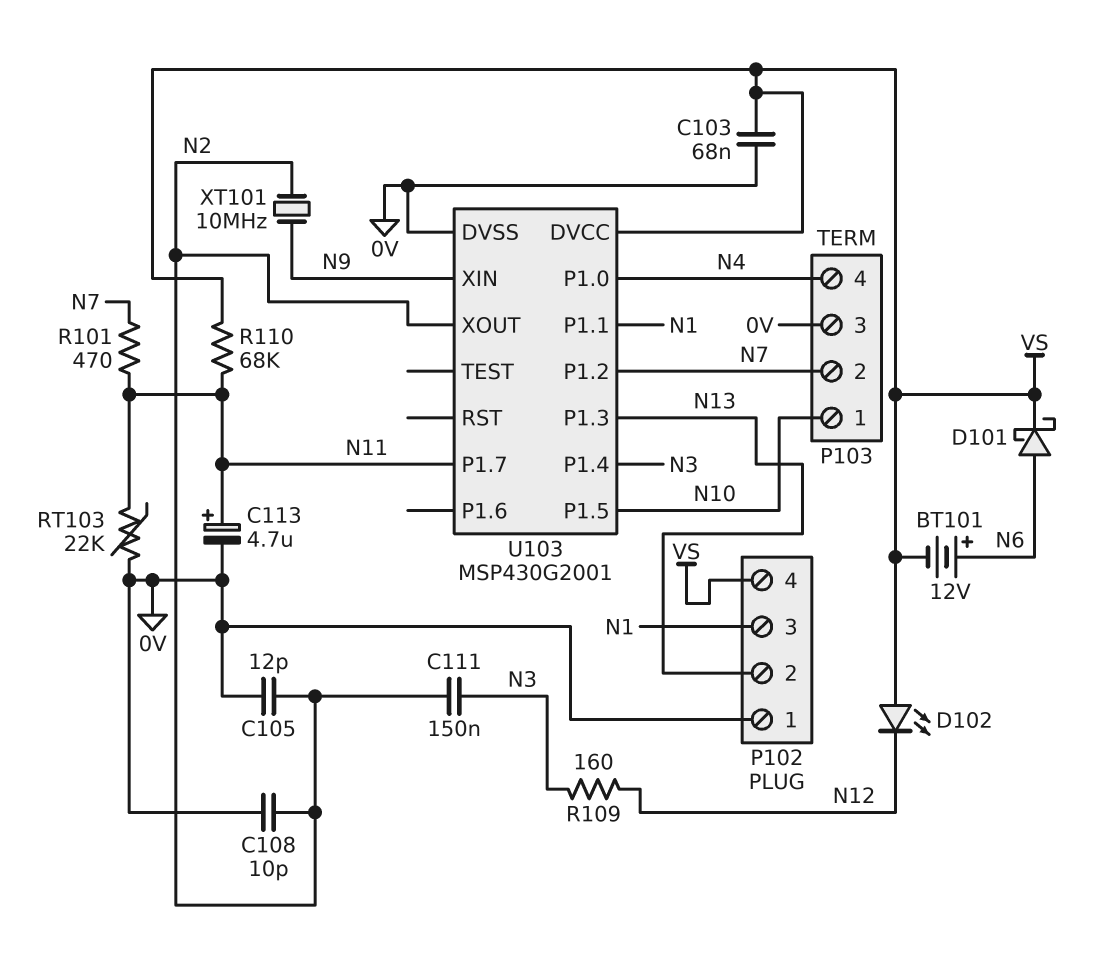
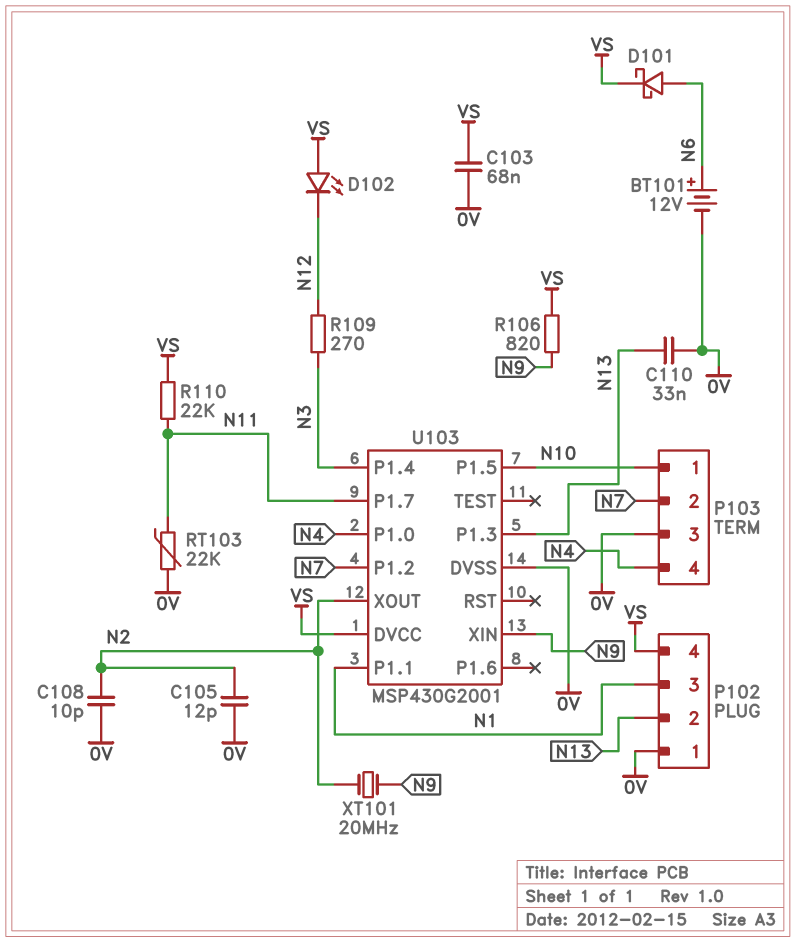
BT101: 12V (plus N6, minus VS) -> 12V (plus N6, minus 0V)
C110: none -> 33nF (0V, N13)
C111: 150nF (N2, N3) -> none
C113: 4.7uF (plus N11, minus 0V) -> none
R101: 470 (N7, N11) -> none
R106: none -> 820 (N9, VS)
R109: 160 (N3, N12) -> 270 (N3, N12)
R110: 68k (N11, VS) -> 22k (N11, VS)
XT101: 10MHz (N2, N9) -> 20MHz (N2, N9)

